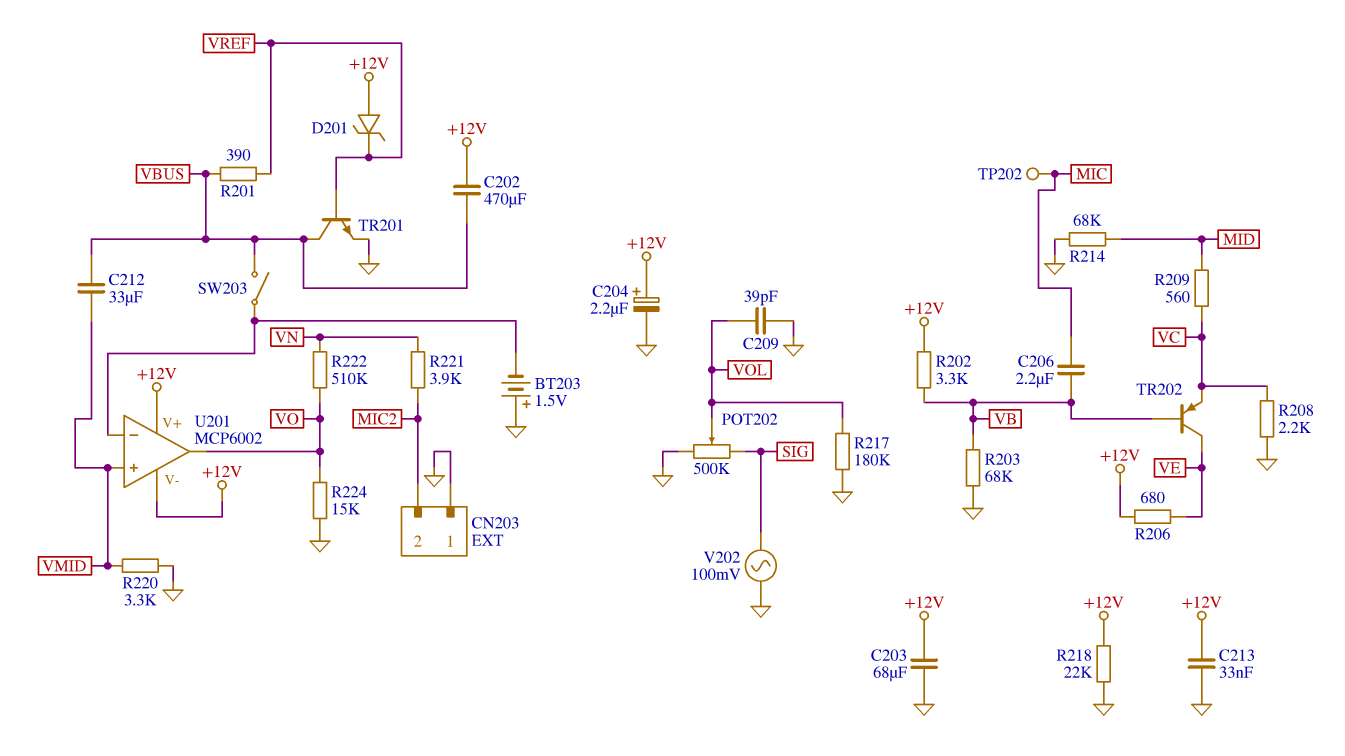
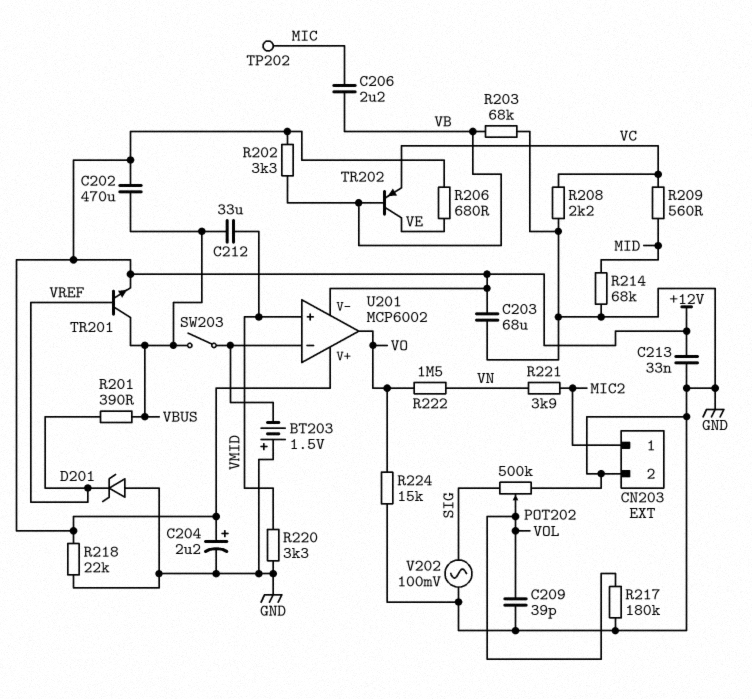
CN203 pin 1: GND -> MIC2
CN203 pin 2: MIC2 -> GND
D201: zener (A +12V, K VREF) -> zener (A GND, K VREF)
R222: 510k (VN, VO) -> 1.5M (VN, VO)
TR201: NPN (B VREF, C VBUS, E GND) -> NPN (B VREF, C VBUS, E +12V)

